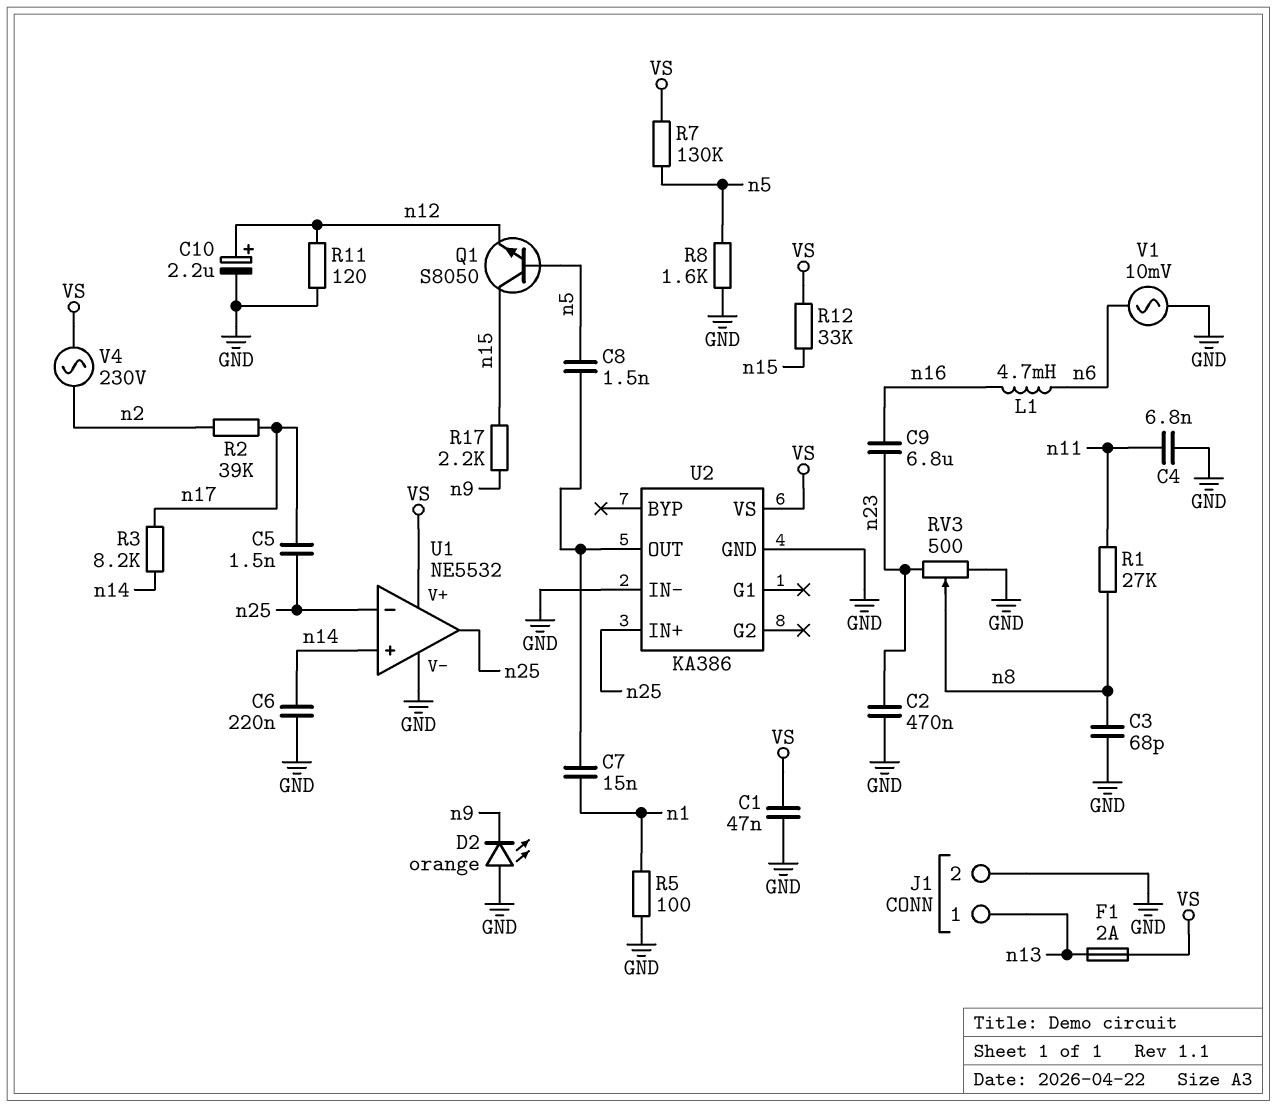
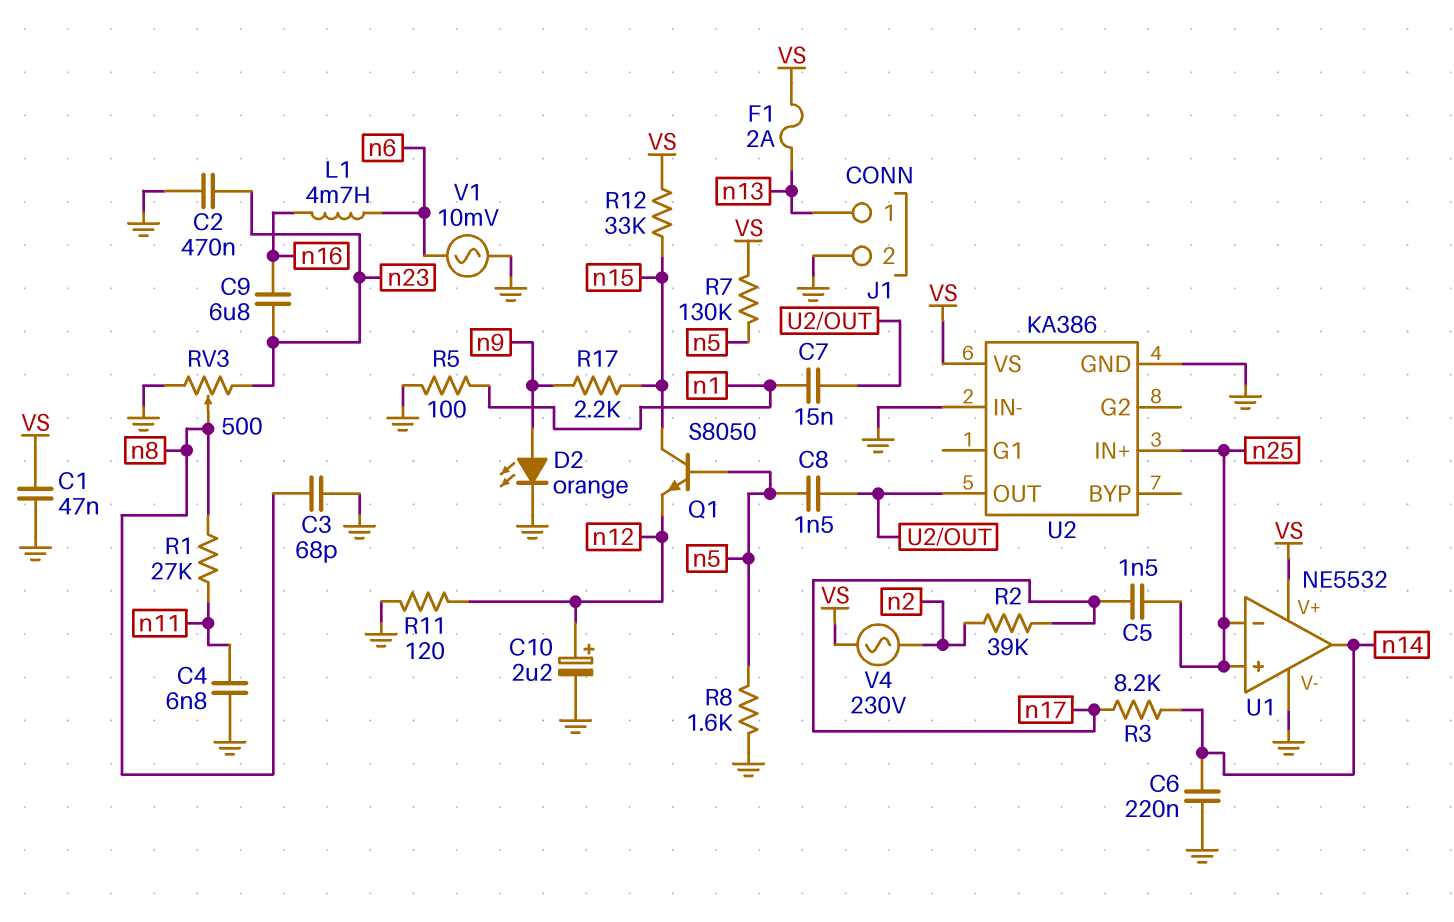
D2: LED orange (A GND, K n9) -> LED orange (A n9, K GND)
U1 pin in+: n14 -> n25
U1 pin out: n25 -> n14

